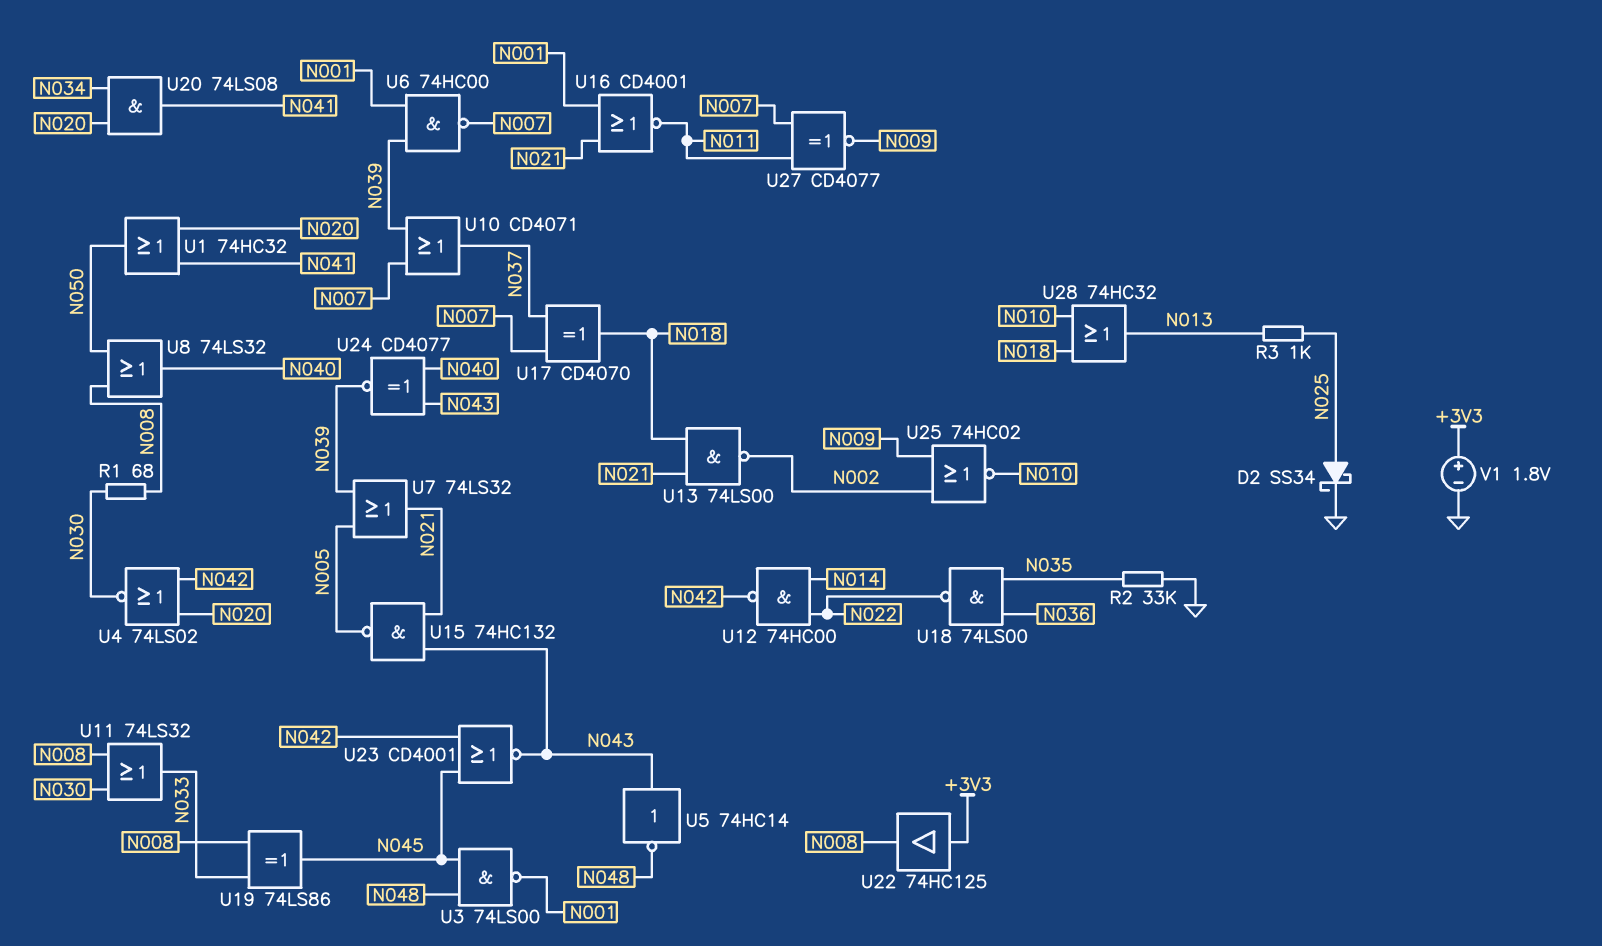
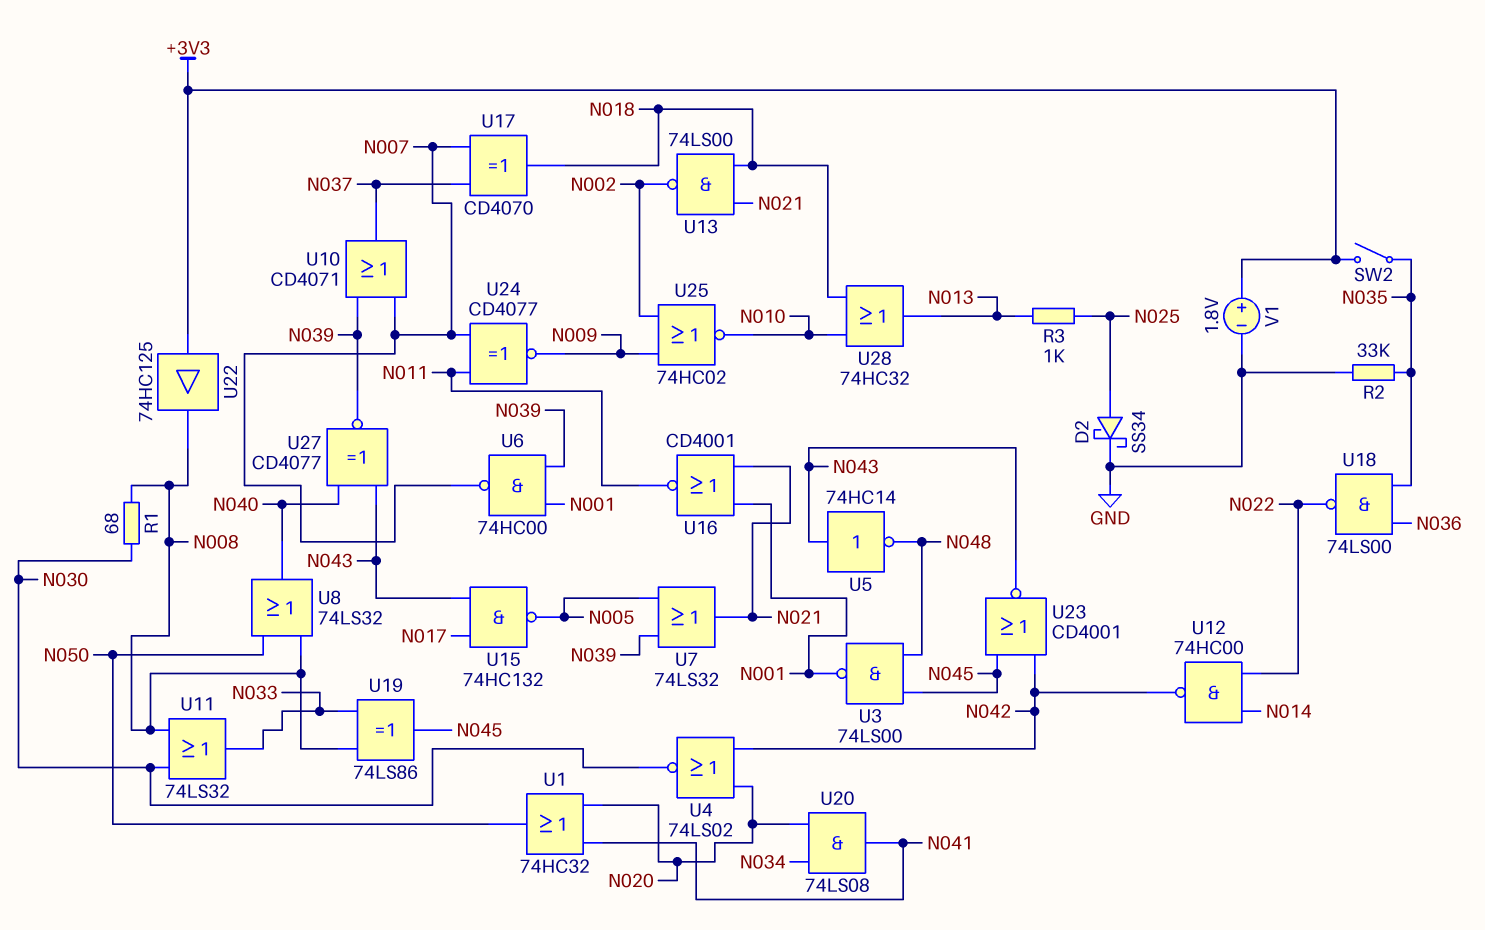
SW2: none -> switch (+3V3, N035)
U15: NAND 74HC132 (in N021, in N043, out N005) -> NAND 74HC132 (in N017, in N043, out N005)
U24: XNOR CD4077 (in N040, in N043, out N039) -> XNOR CD4077 (in N007, in N011, out N009)
U27: XNOR CD4077 (in N007, in N011, out N009) -> XNOR CD4077 (in N040, in N043, out N039)

